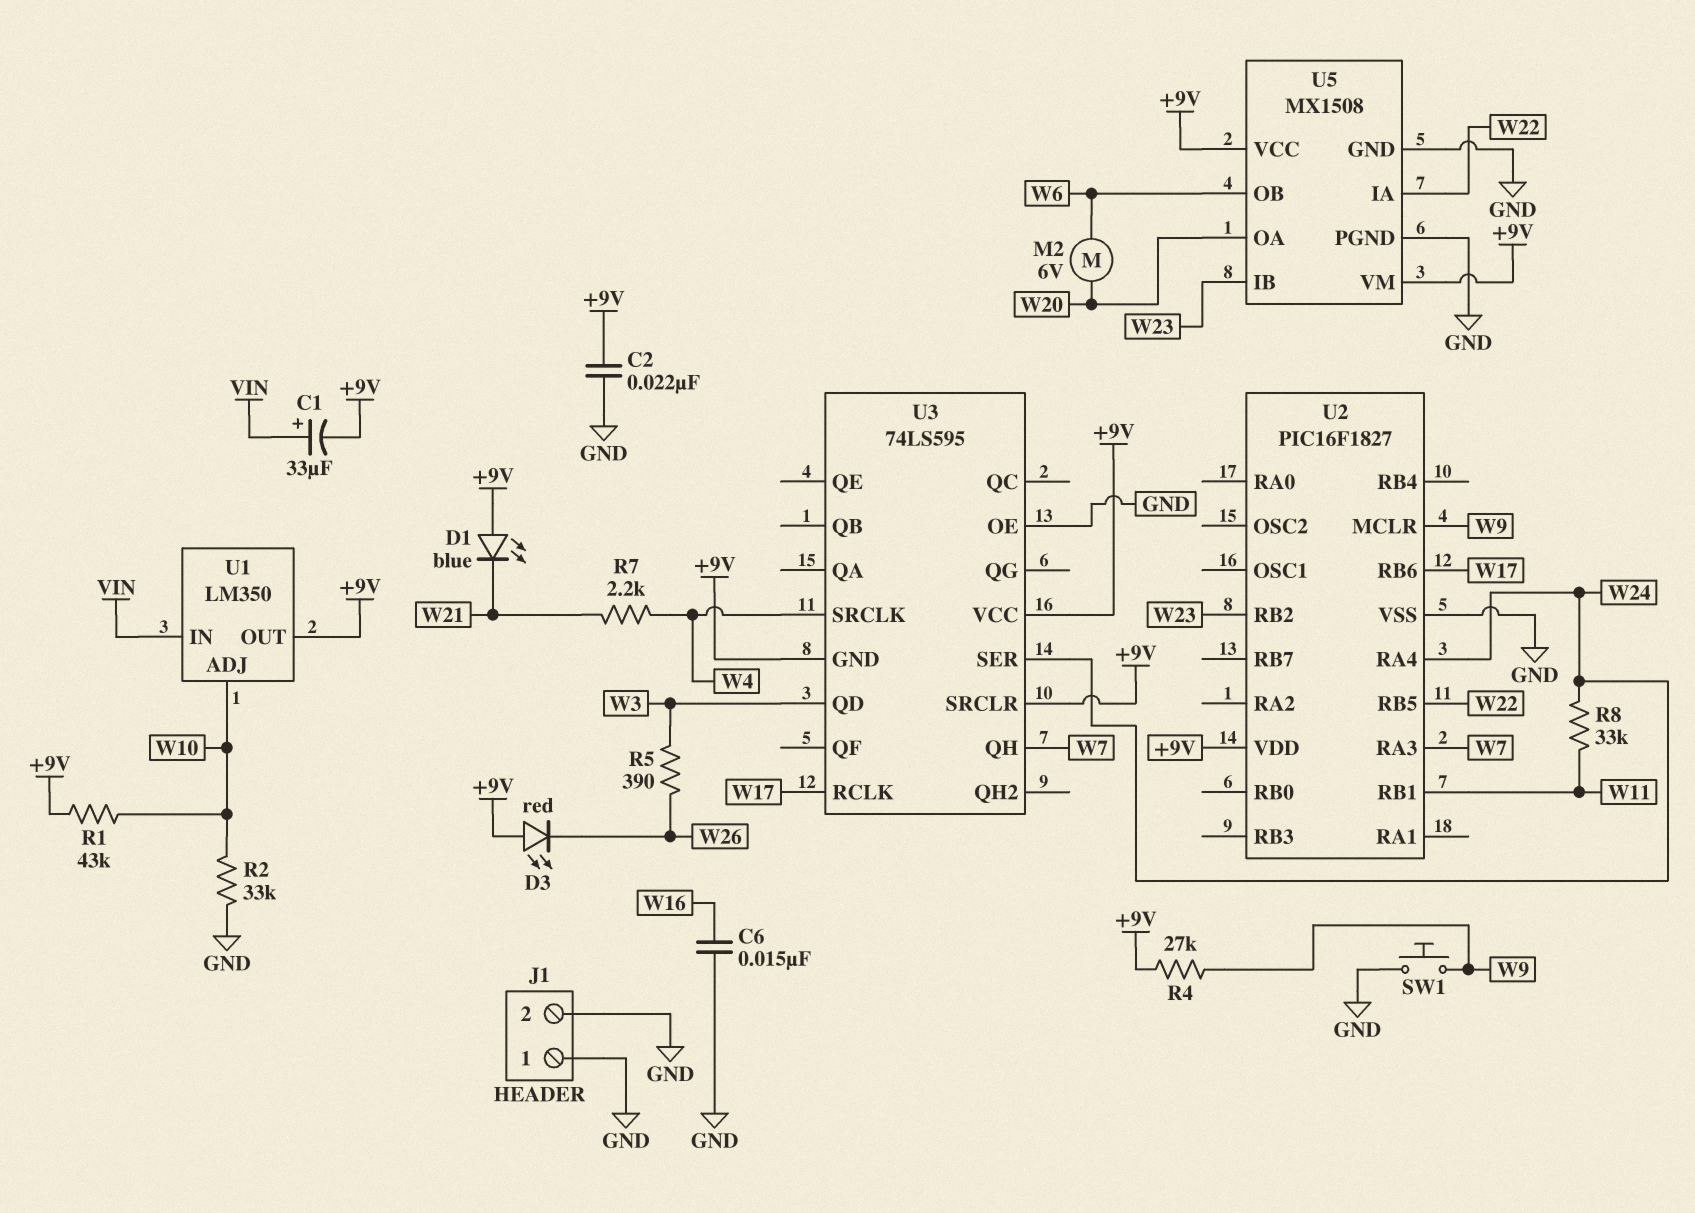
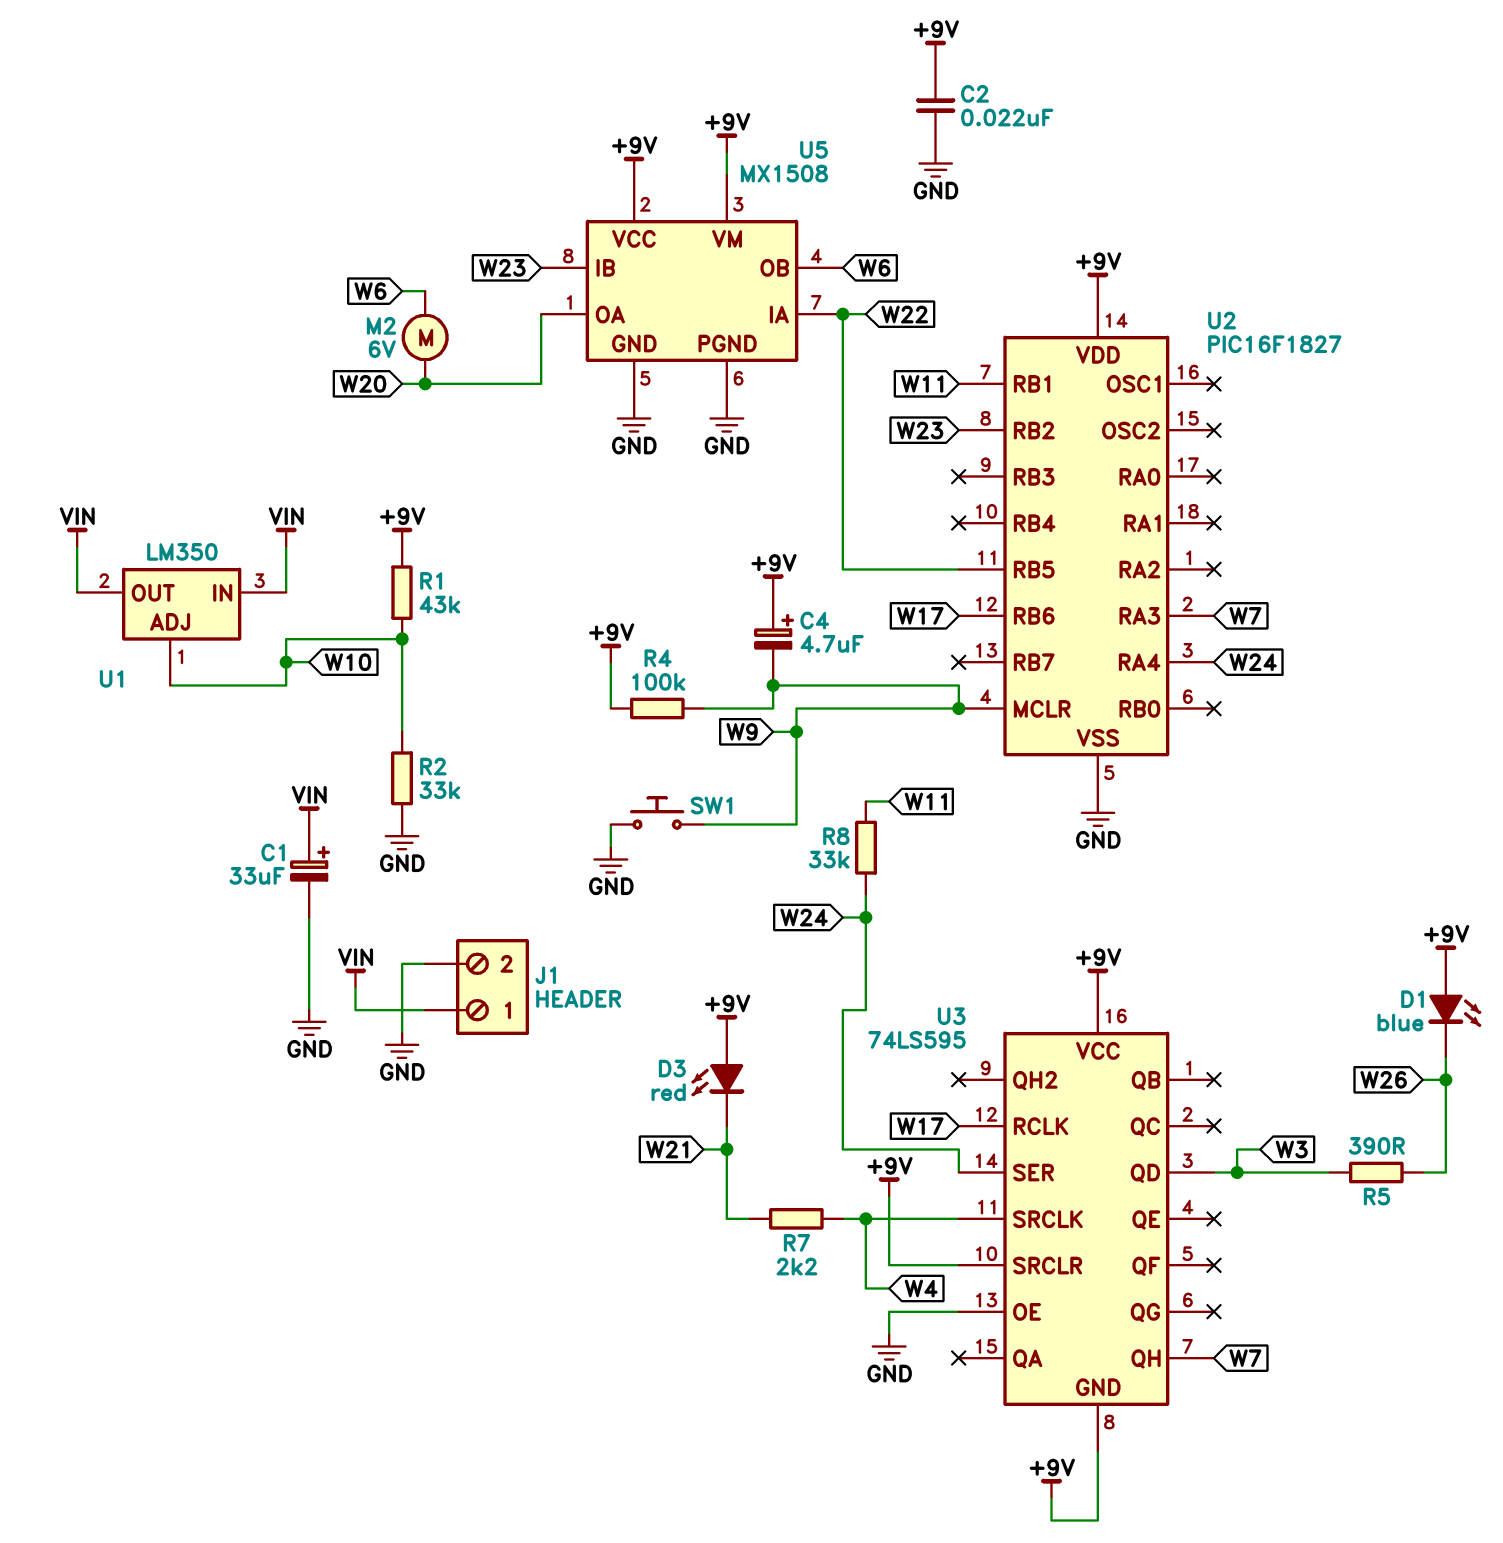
C1: 33uF (plus VIN, minus +9V) -> 33uF (plus VIN, minus GND)
C4: none -> 4.7uF (plus +9V, minus W9)
C6: 15nF (GND, W16) -> none
D1: LED blue (A +9V, K W21) -> LED blue (A +9V, K W26)
D3: LED red (A +9V, K W26) -> LED red (A +9V, K W21)
J1 pin 1: GND -> VIN
R4: 27k (+9V, W9) -> 100k (+9V, W9)
U1 pin OUT: +9V -> VIN

